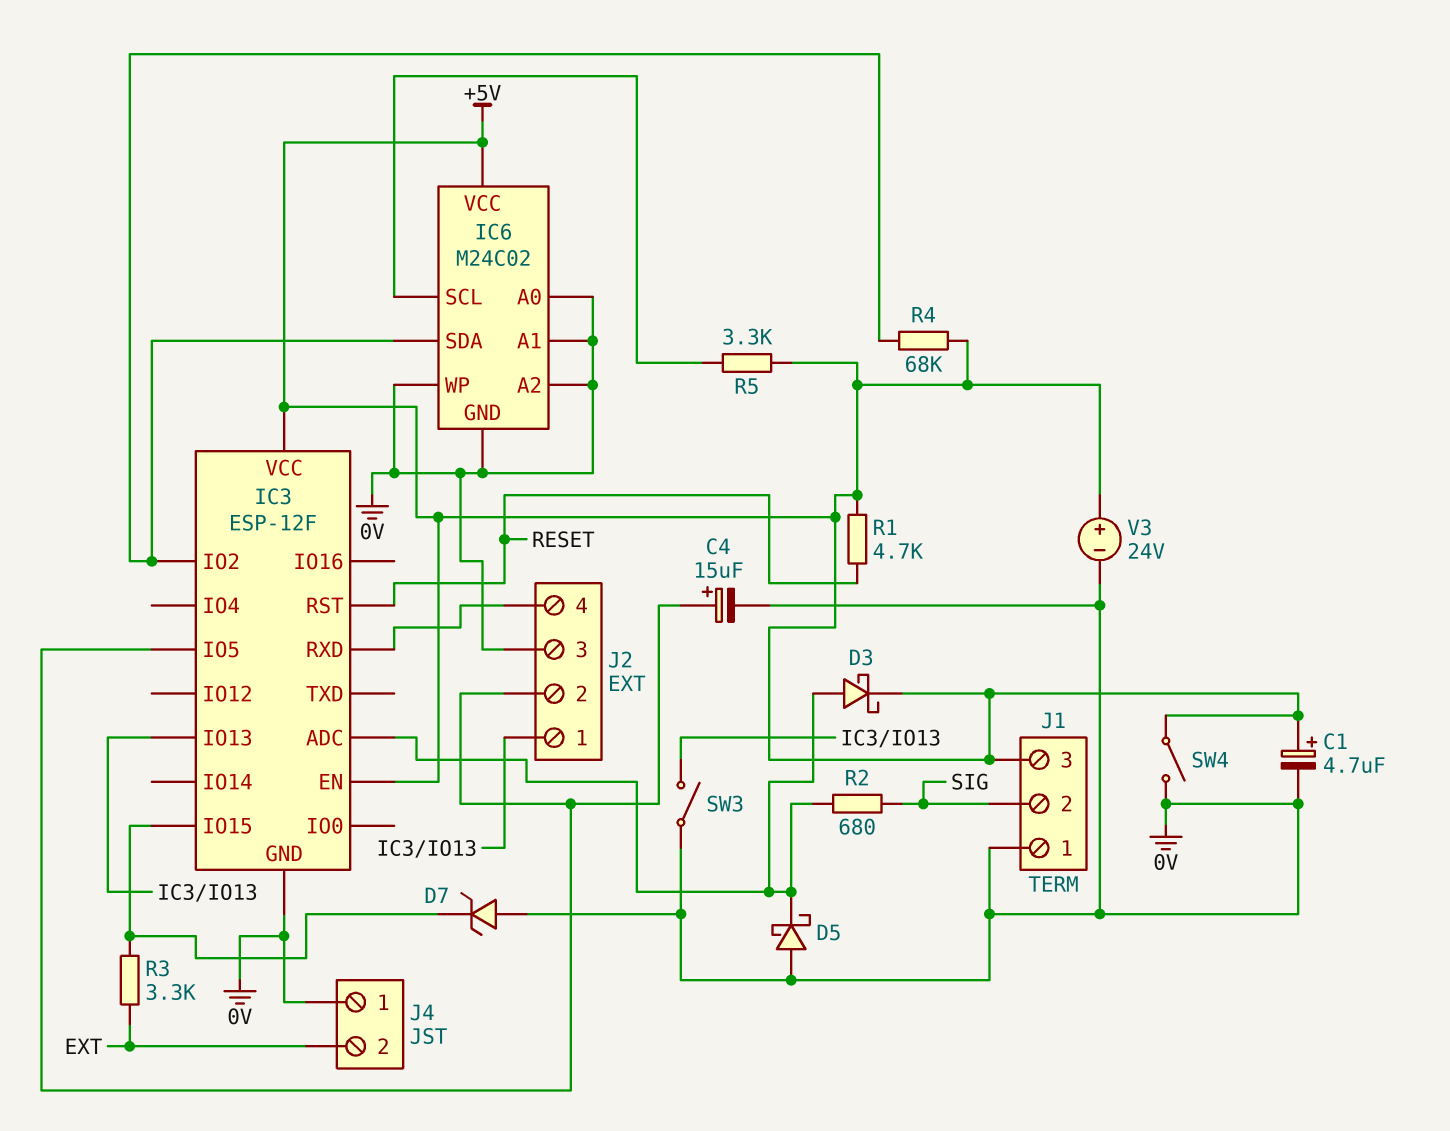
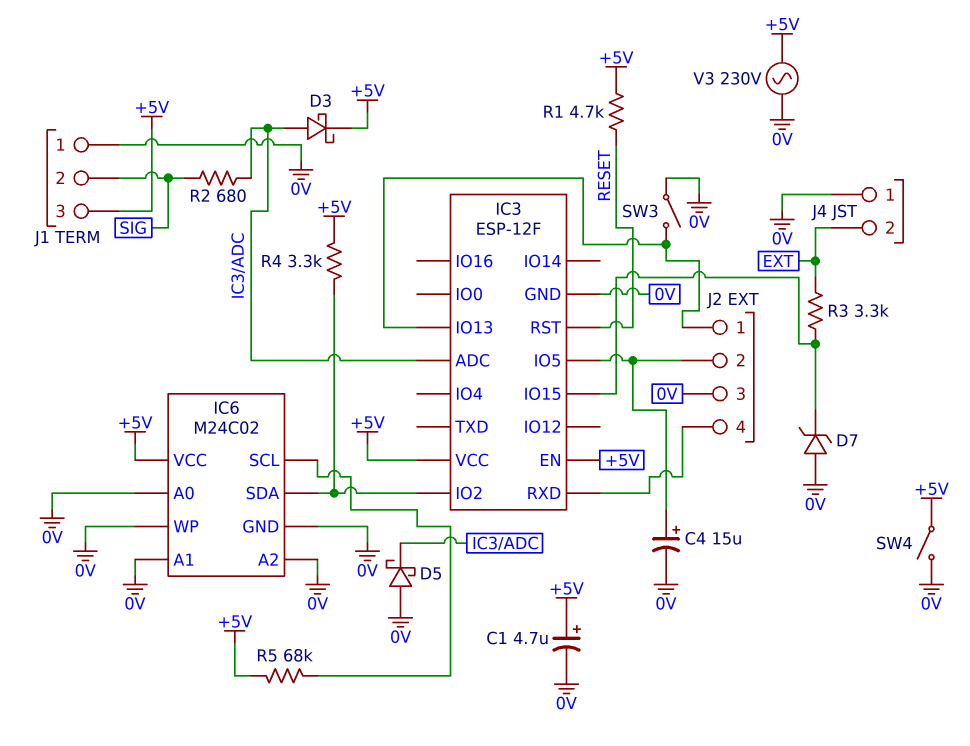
R4: 68k (+5V, IC3/IO2) -> 3.3k (+5V, IC3/IO2)
R5: 3.3k (+5V, IC6/SCL) -> 68k (+5V, IC6/SCL)
V3: 24V (plus +5V, minus 0V) -> AC 230V (+5V, 0V)

